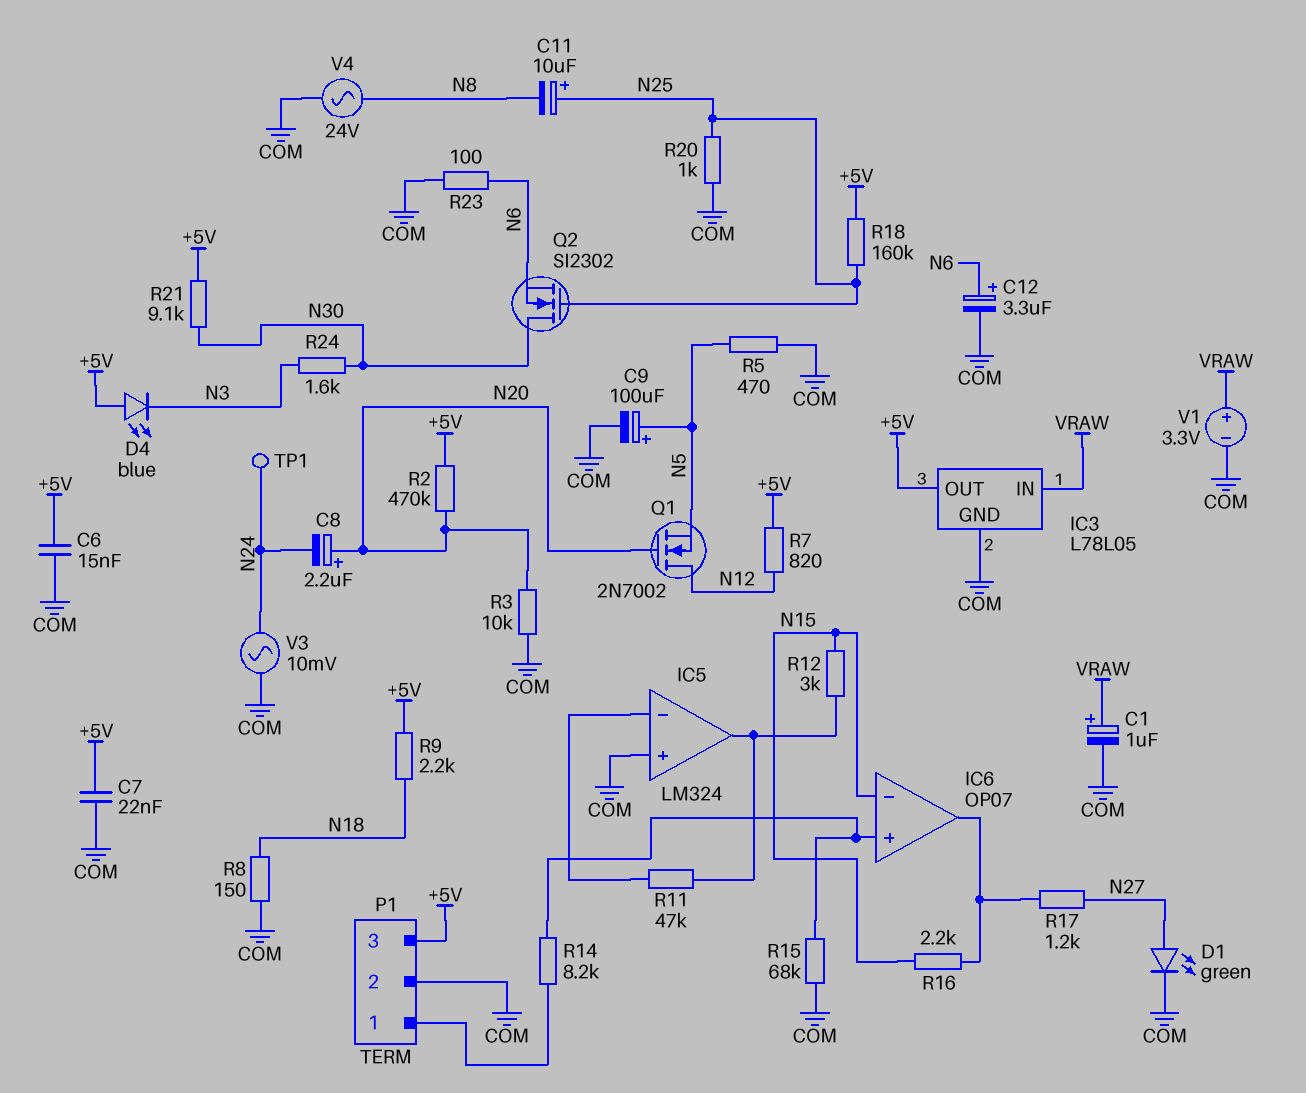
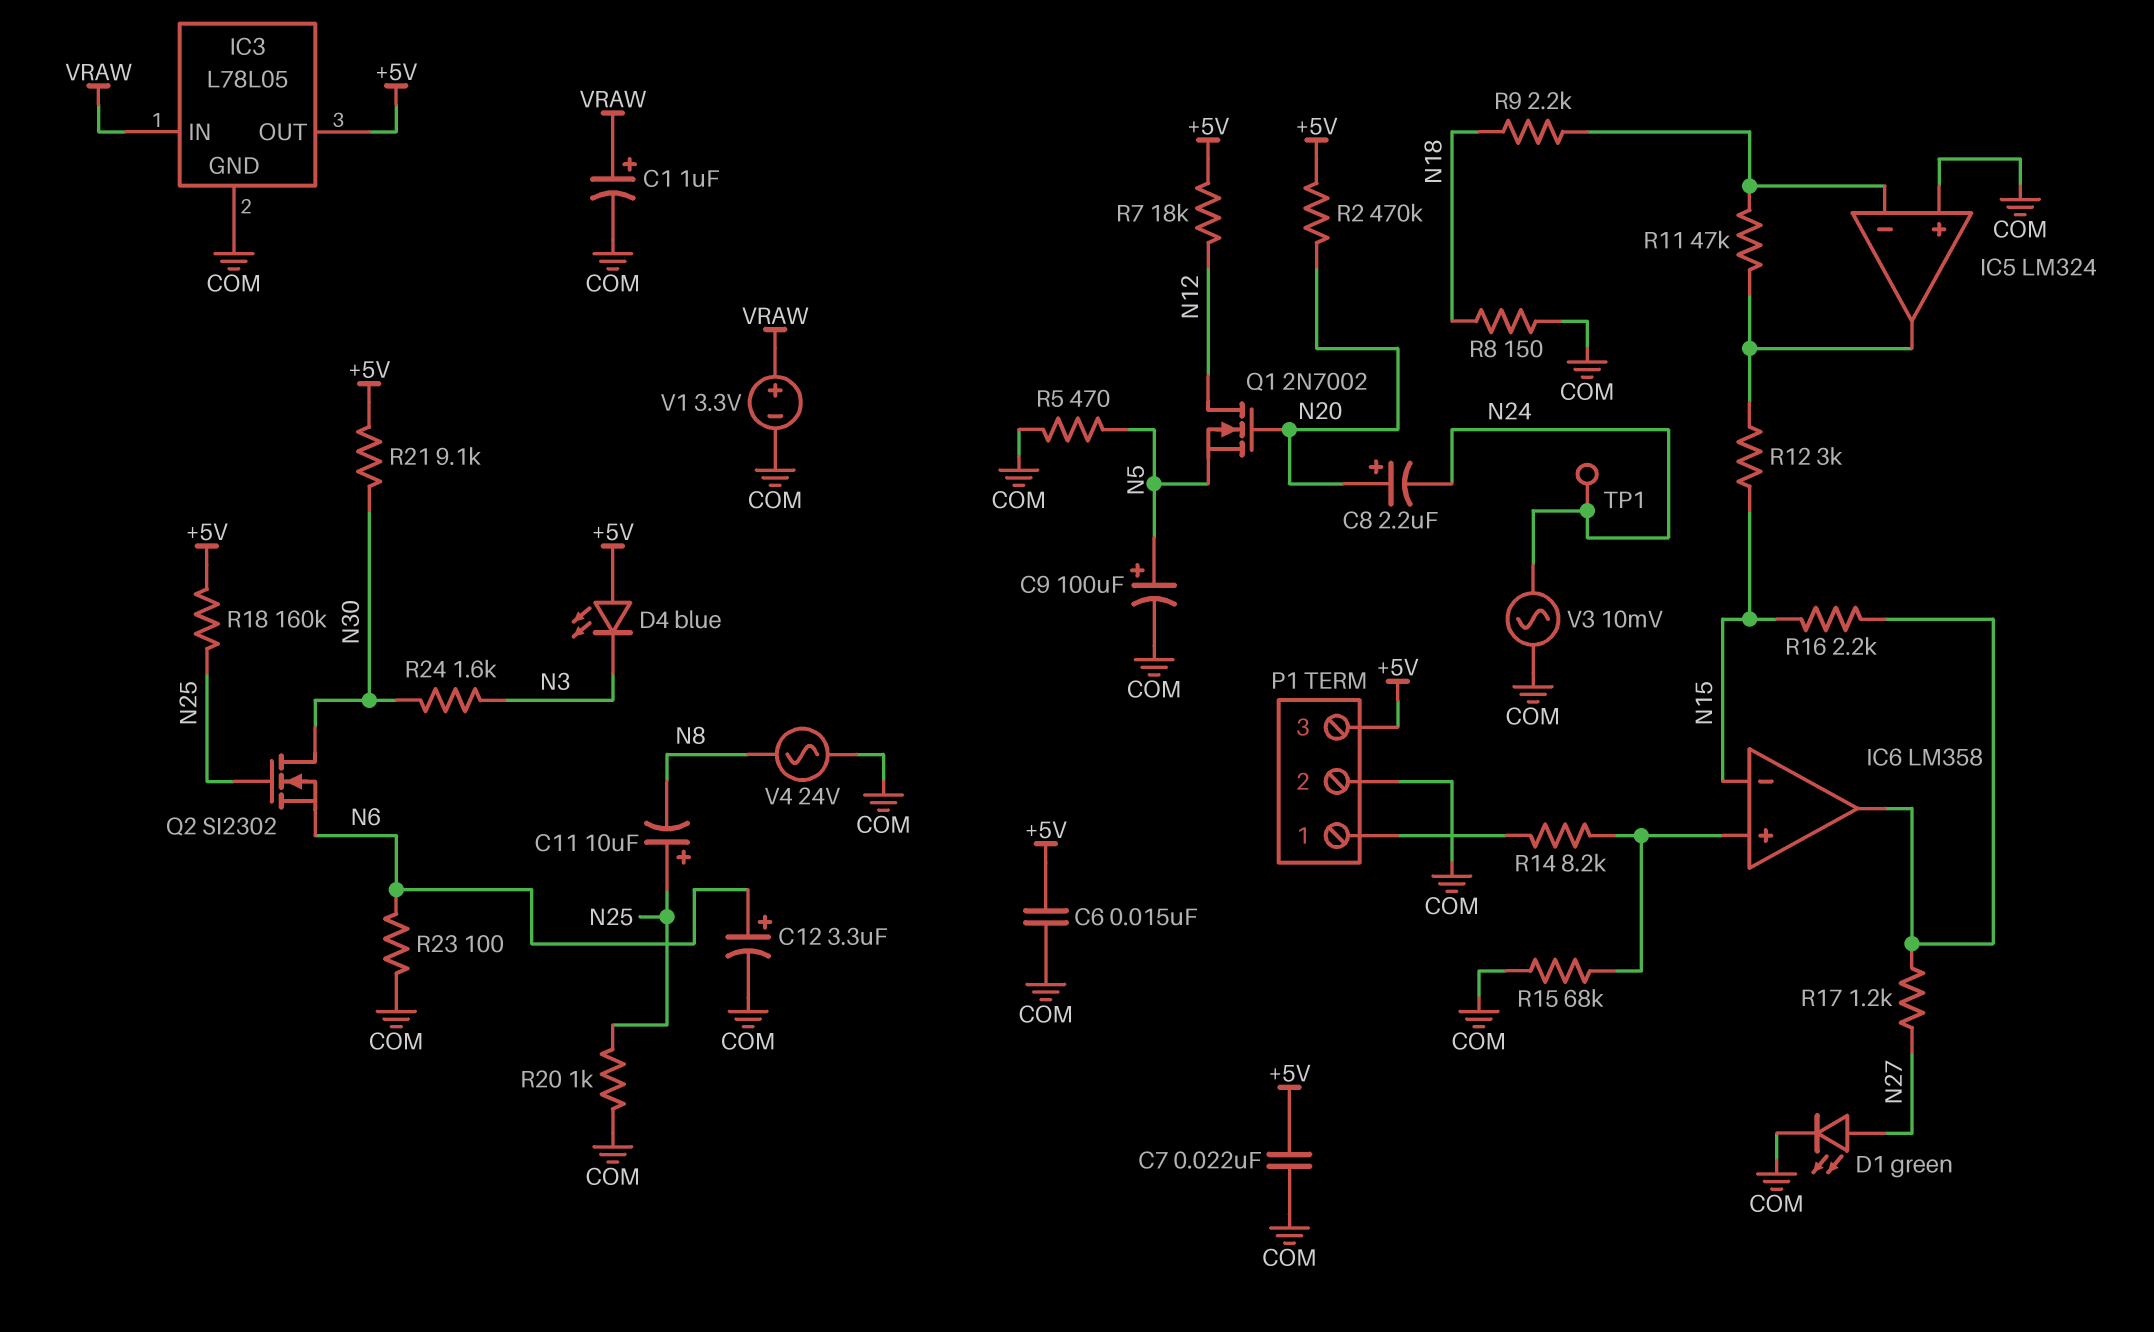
IC6: OP07 -> LM358
R3: 10k (COM, N20) -> none
R7: 820 (+5V, N12) -> 18k (+5V, N12)
R9: 2.2k (+5V, N18) -> 2.2k (IC5/in-, N18)

